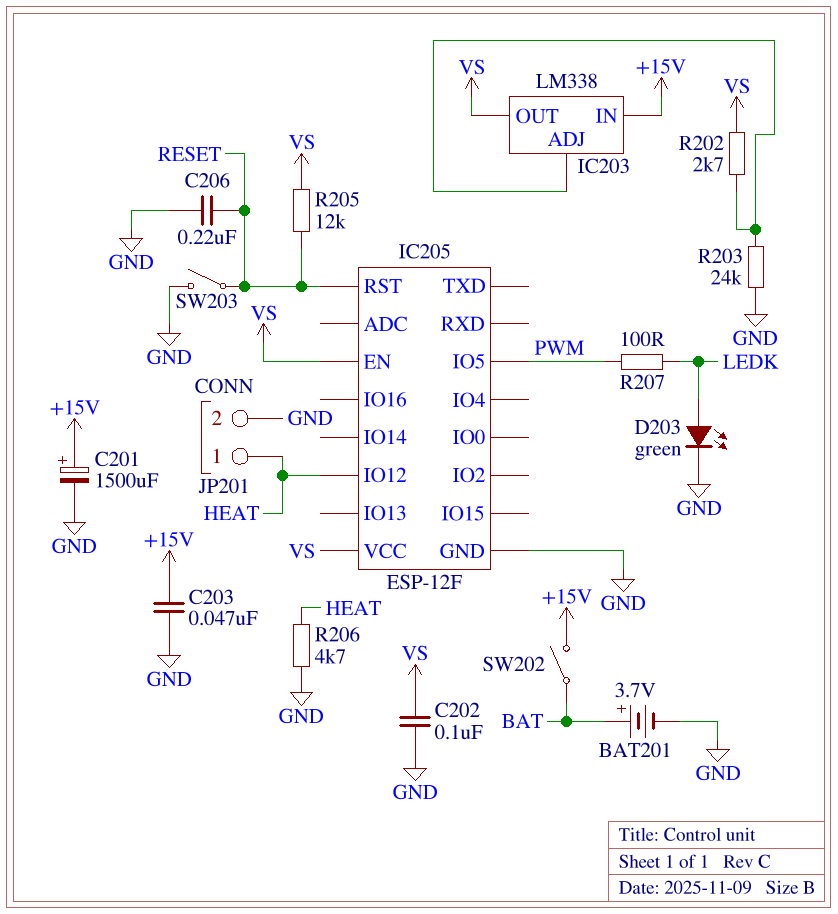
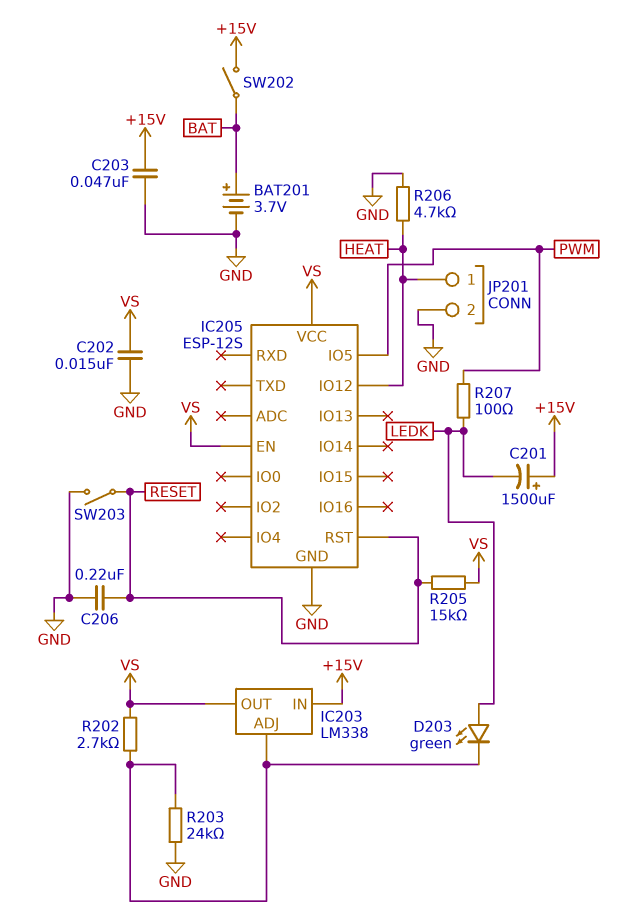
C201: 1500uF (plus +15V, minus GND) -> 1500uF (plus +15V, minus LEDK)
C202: 100nF (GND, VS) -> 15nF (GND, VS)
D203: LED green (A LEDK, K GND) -> LED green (A LEDK, K IC203/ADJ)
IC205: ESP-12F -> ESP-12S
R205: 12k (RESET, VS) -> 15k (RESET, VS)

